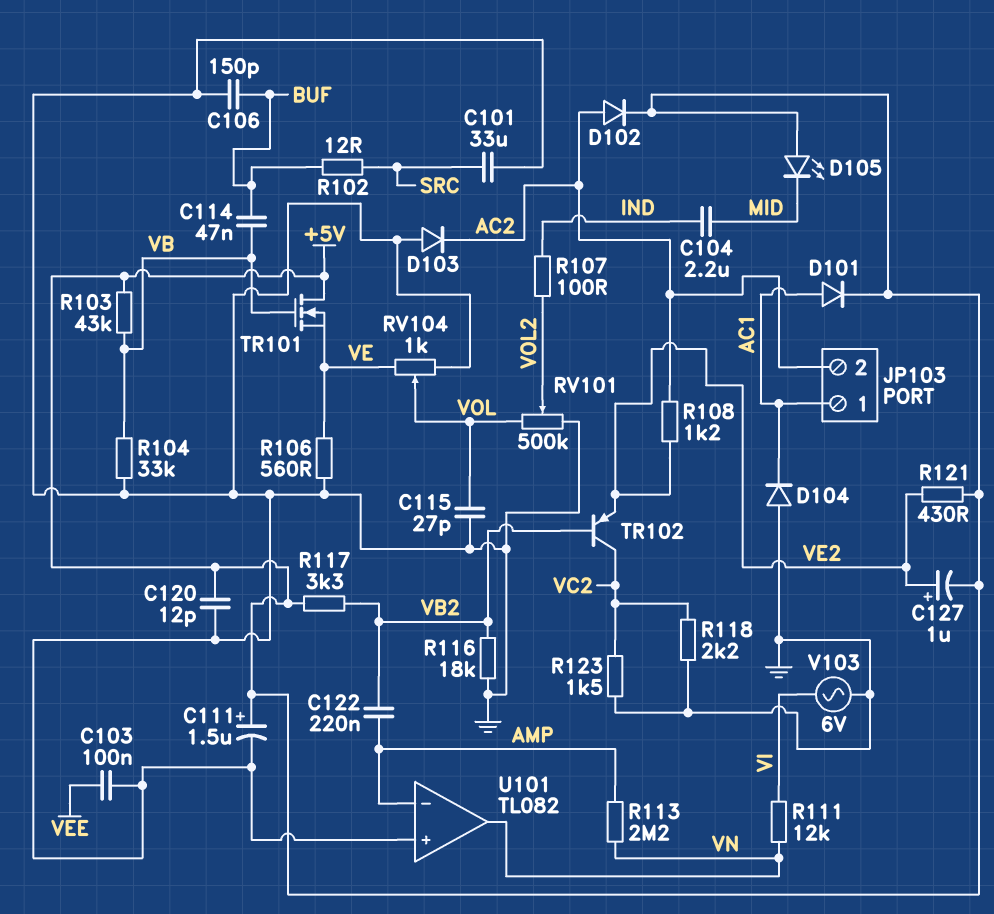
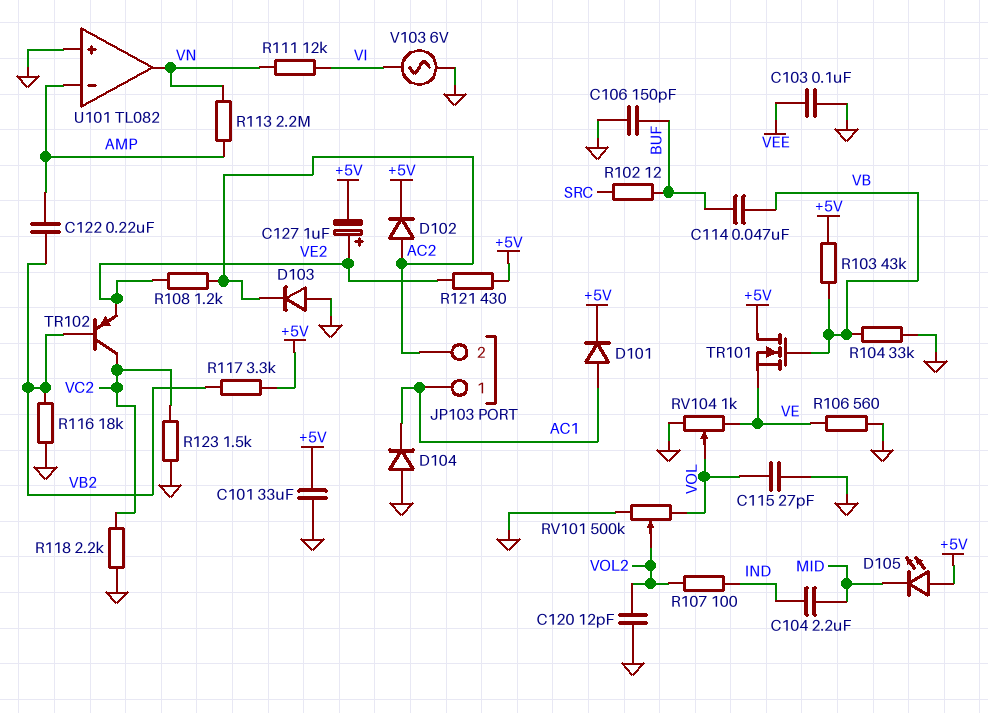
C101: 33uF (GND, SRC) -> 33uF (+5V, GND)
C111: 1.5uF (plus +5V, minus GND) -> none
C120: 12pF (+5V, GND) -> 12pF (GND, VOL2)

